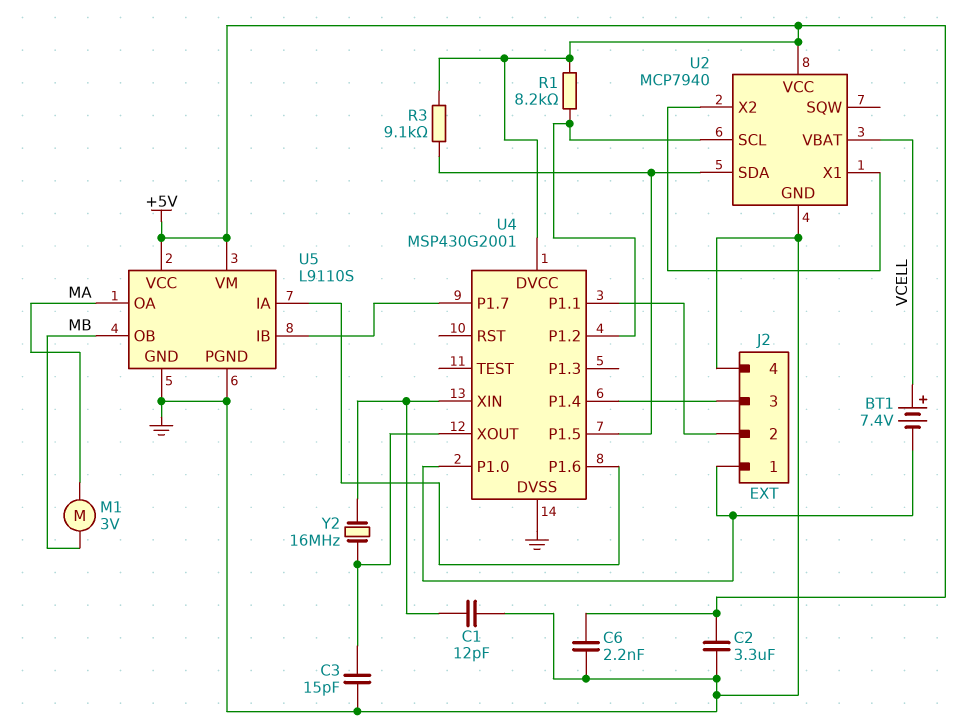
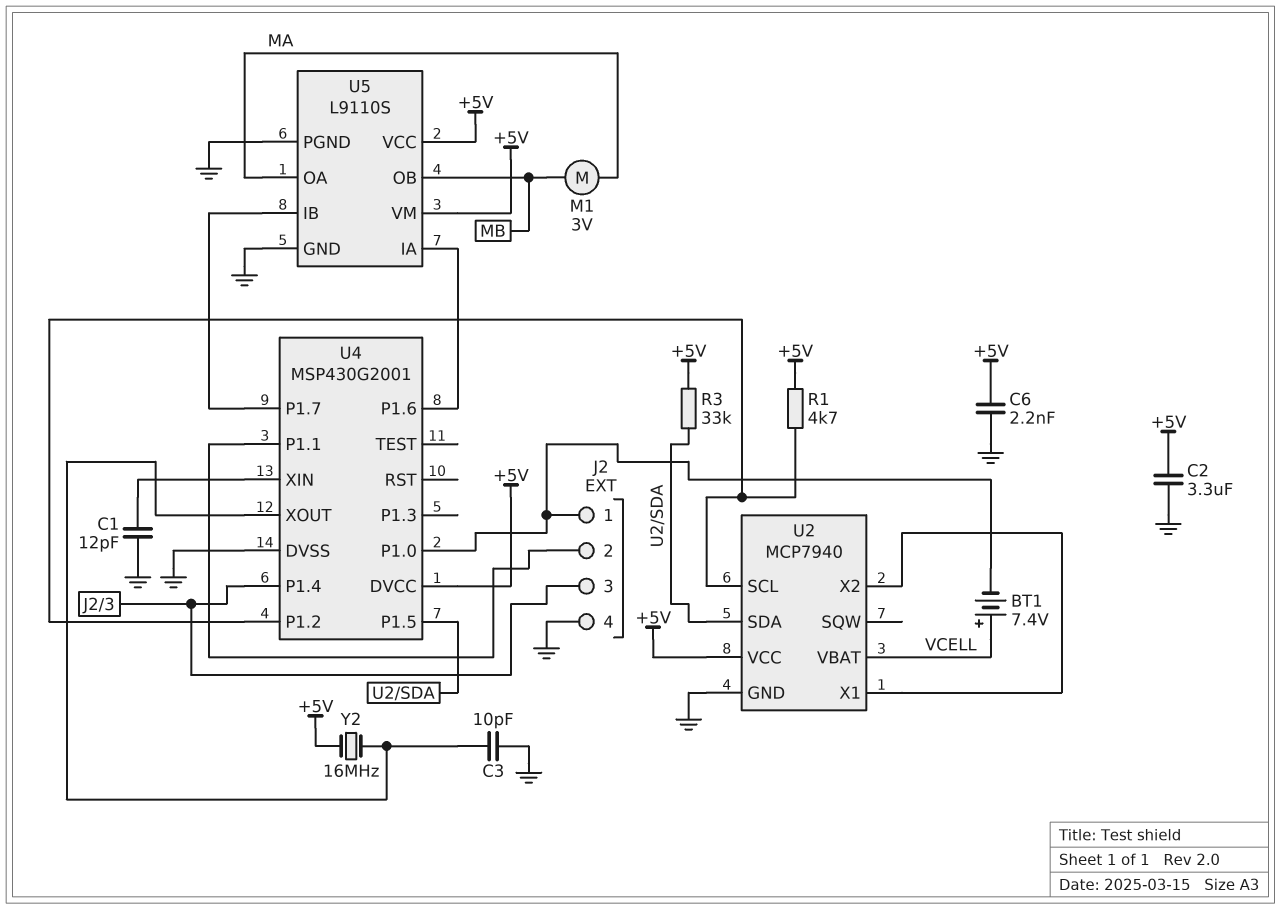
C3: 15pF (GND, U4/XOUT) -> 10pF (GND, U4/XOUT)
R1: 8.2k (+5V, U2/SCL) -> 4.7k (+5V, U2/SCL)
R3: 9.1k (+5V, U2/SDA) -> 33k (+5V, U2/SDA)
Y2: 16MHz (U4/XIN, U4/XOUT) -> 16MHz (+5V, U4/XOUT)

